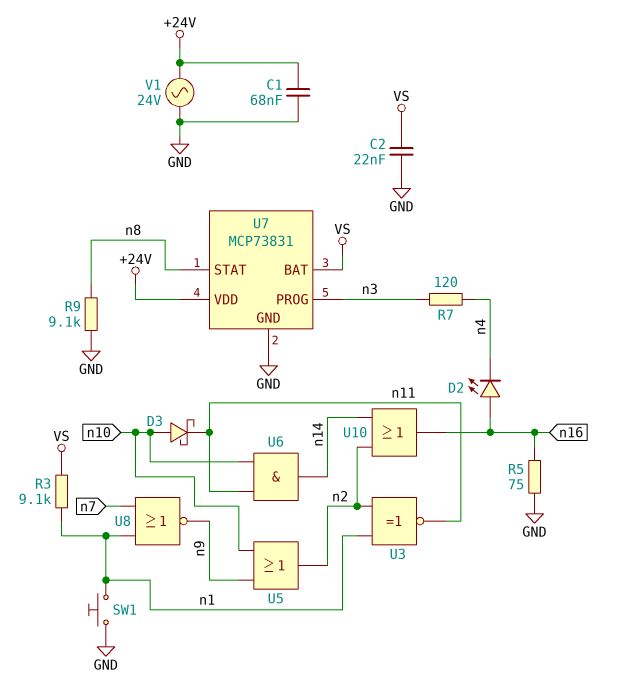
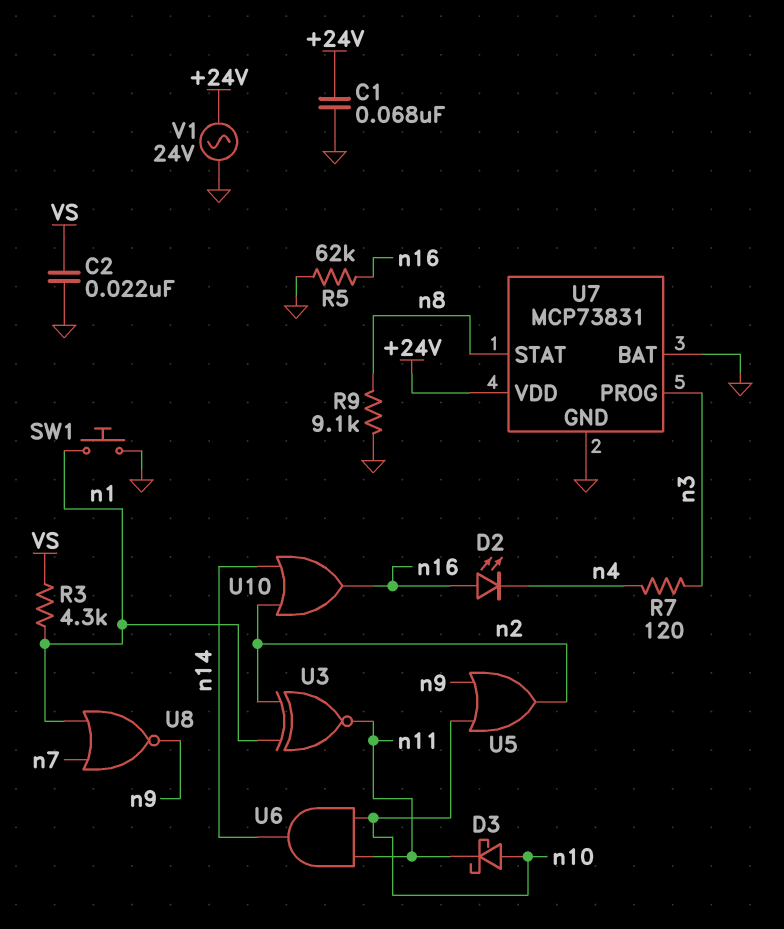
R3: 9.1k (VS, n1) -> 4.3k (VS, n1)
R5: 75 (GND, n16) -> 62k (GND, n16)
U7 pin BAT: VS -> GND

